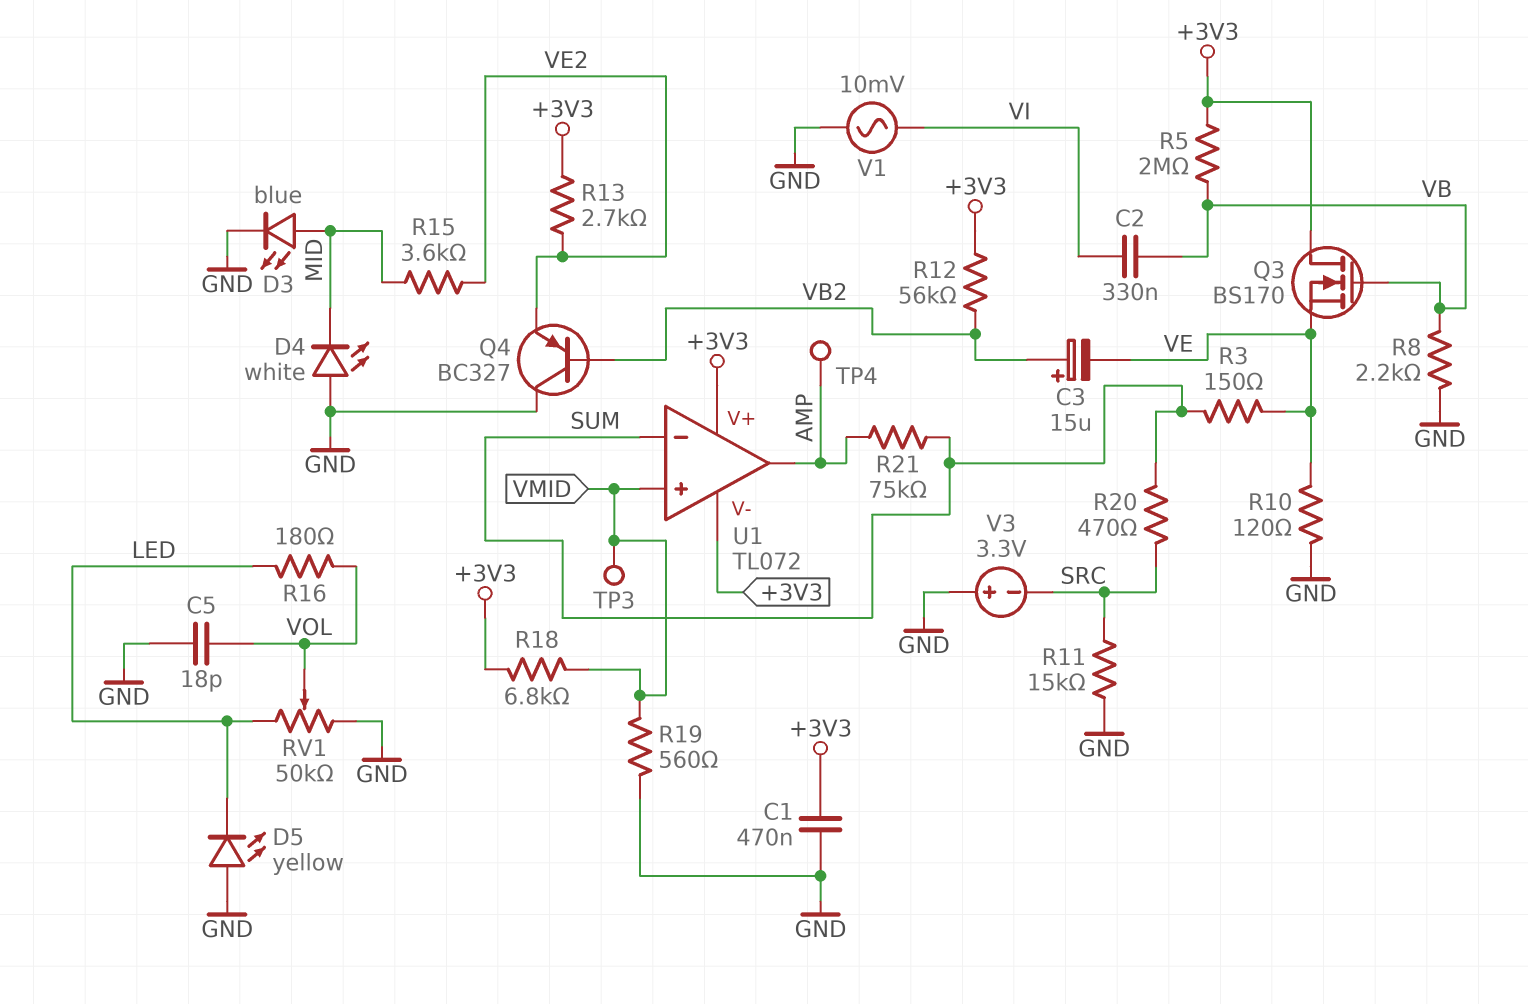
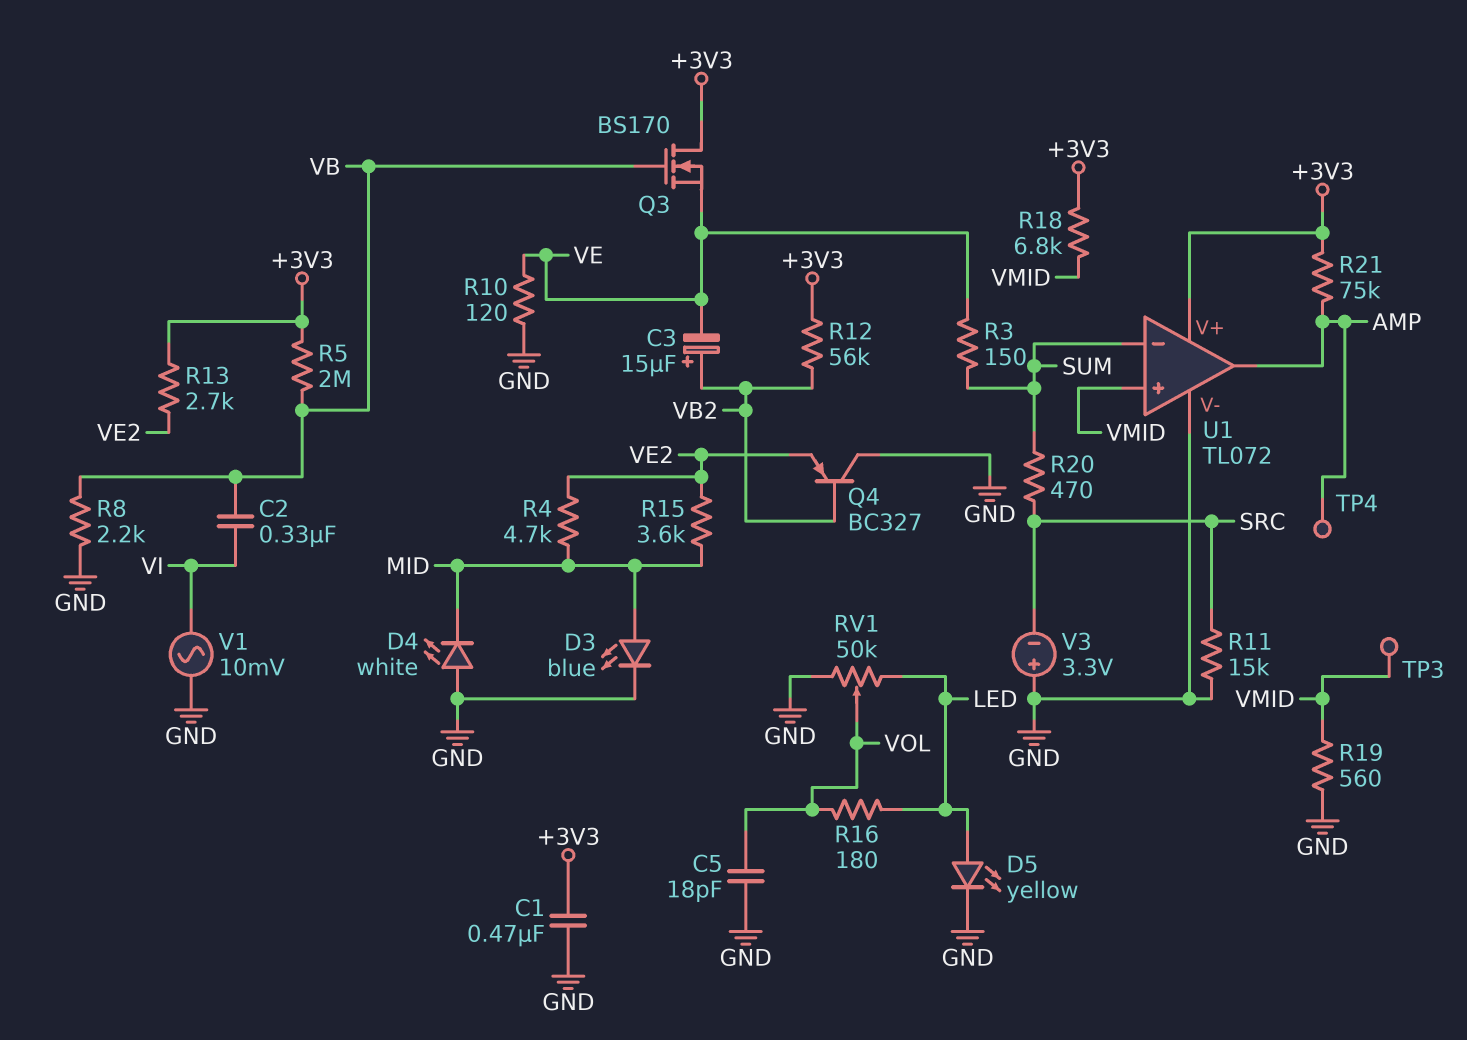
D5: LED yellow (A GND, K LED) -> LED yellow (A LED, K GND)
R4: none -> 4.7k (MID, VE2)
R21: 75k (AMP, SUM) -> 75k (+3V3, AMP)
U1 pin V-: +3V3 -> GND

